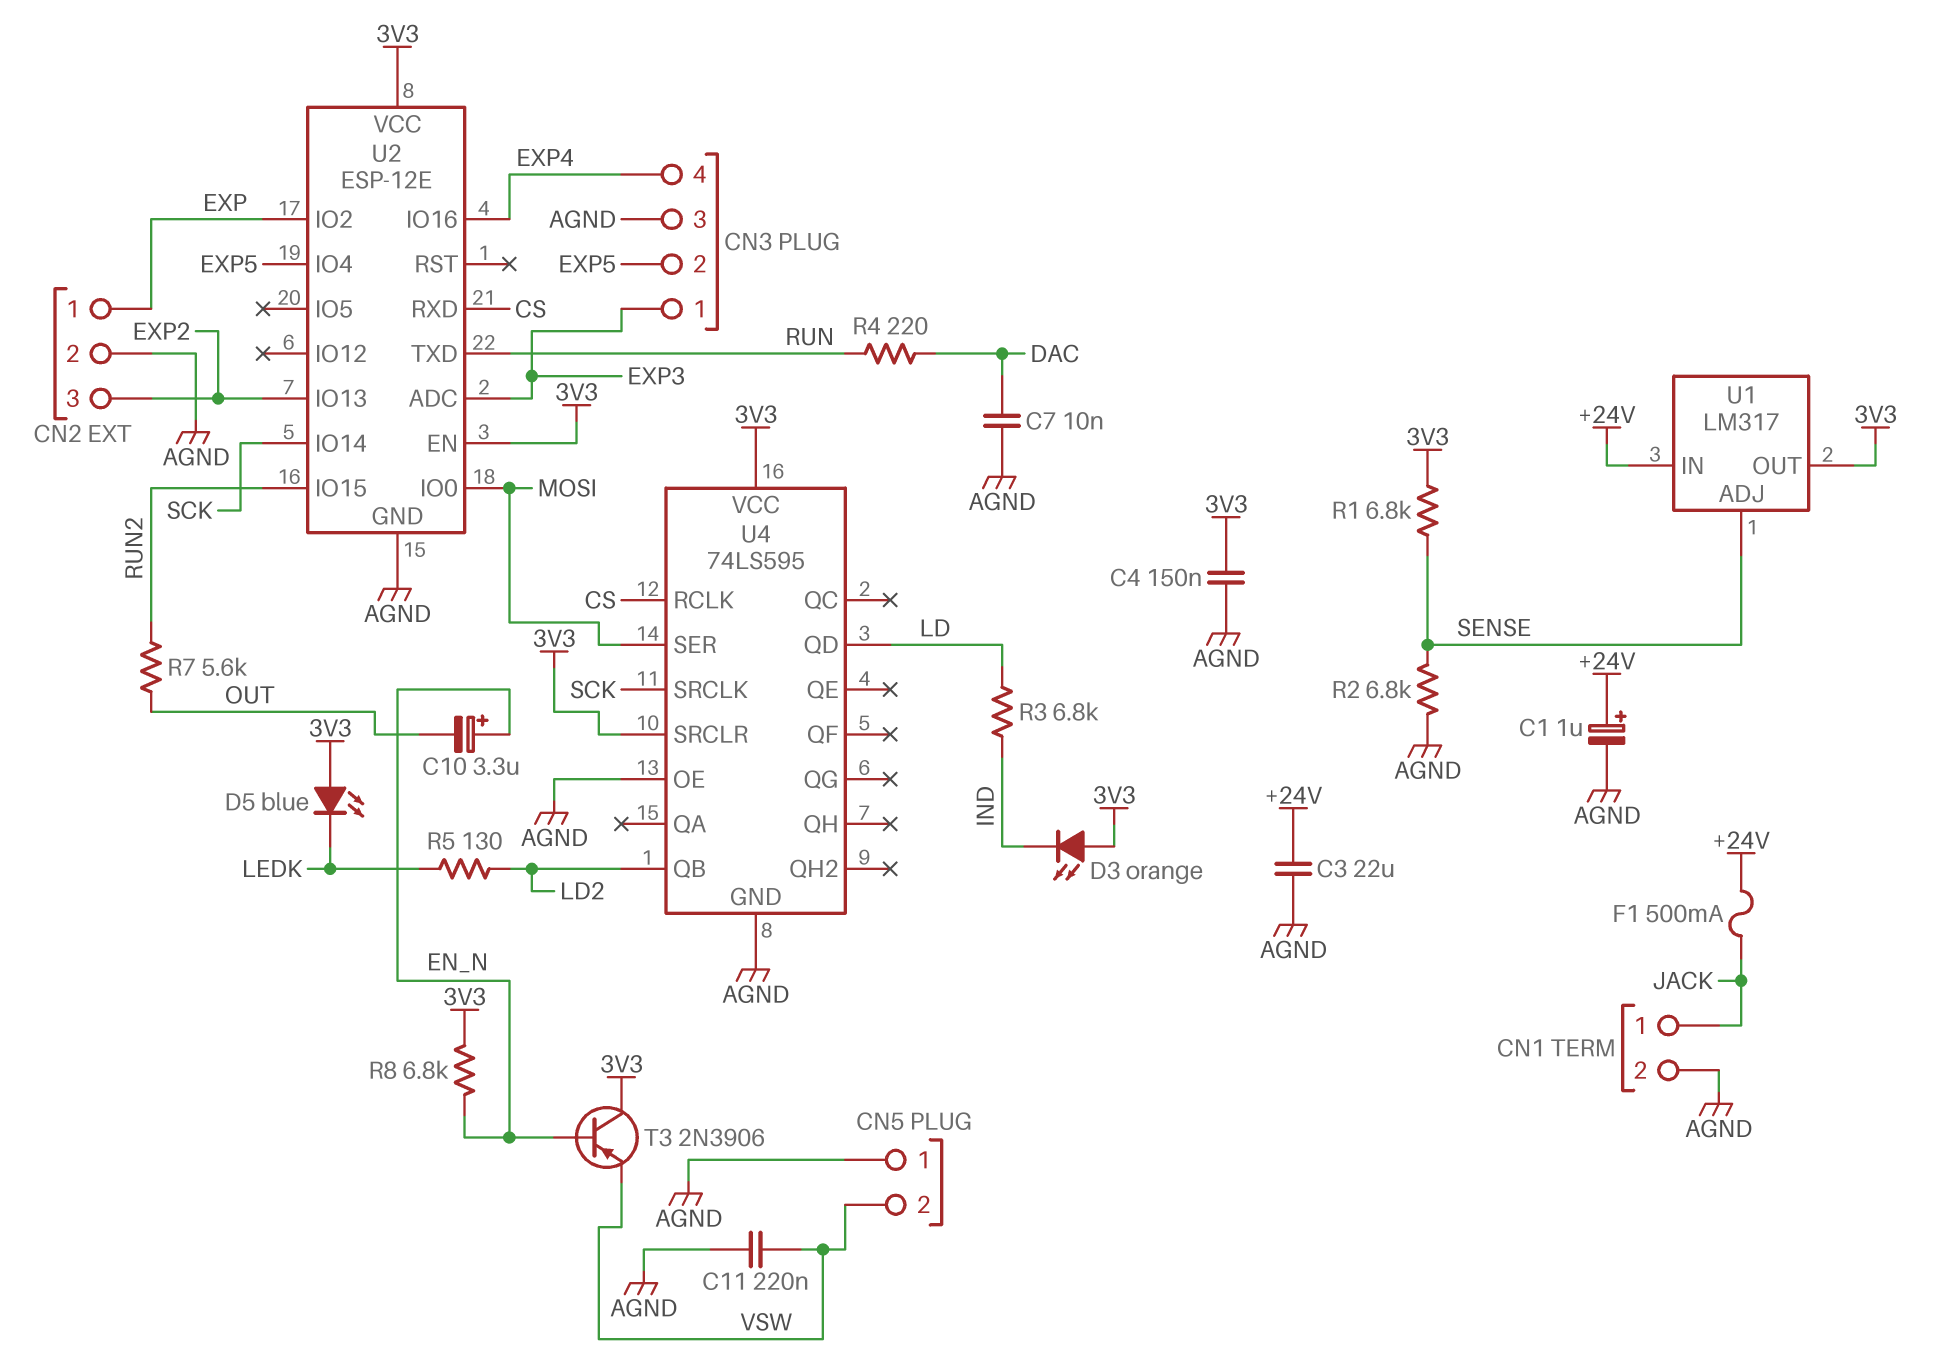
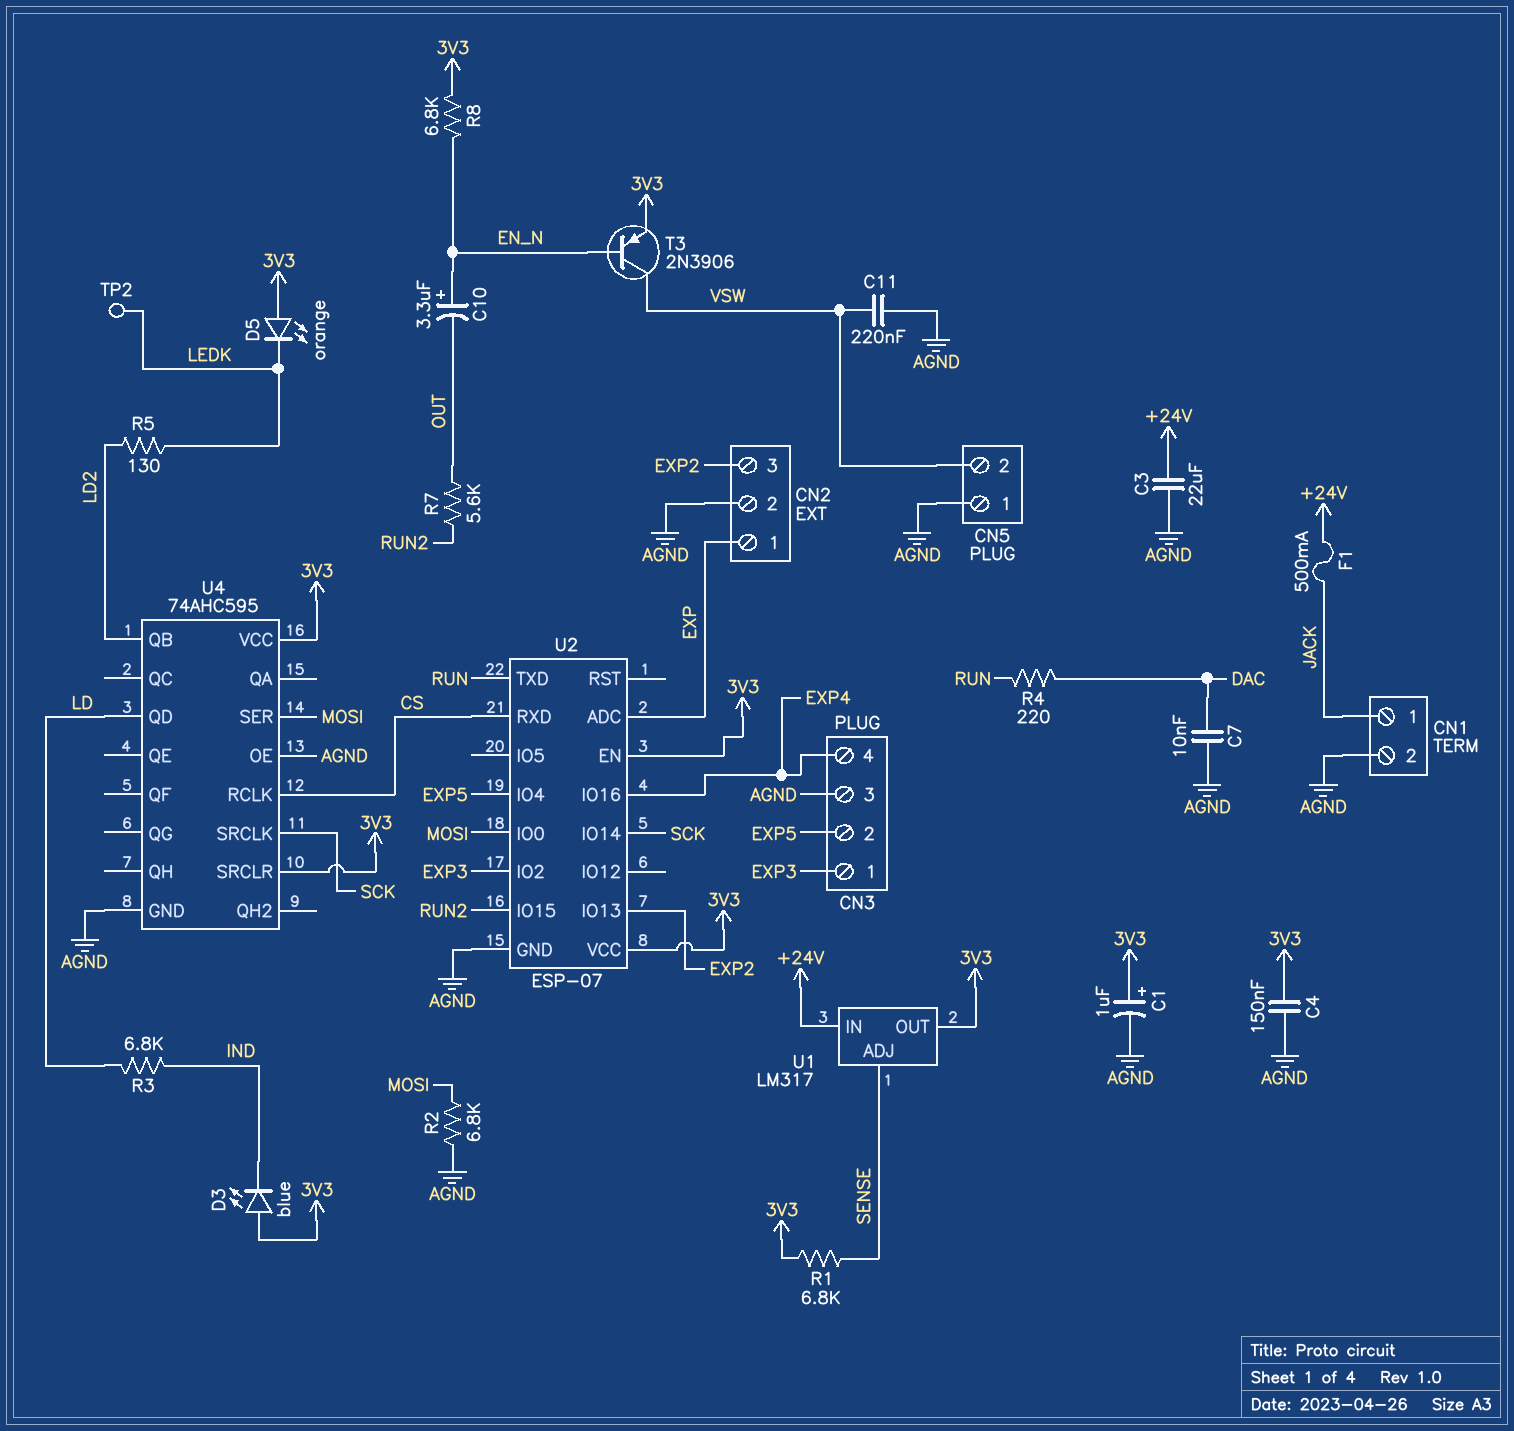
C1: 1uF (plus +24V, minus AGND) -> 1uF (plus 3V3, minus AGND)
D3: LED orange (A 3V3, K IND) -> LED blue (A 3V3, K IND)
D5: LED blue (A 3V3, K LEDK) -> LED orange (A 3V3, K LEDK)
R2: 6.8k (AGND, SENSE) -> 6.8k (AGND, MOSI)
T3: PNP 2N3906 (B EN_N, C 3V3, E VSW) -> PNP 2N3906 (B EN_N, C VSW, E 3V3)
TP2: none -> test point (LEDK)
U2: ESP-12E -> ESP-07
U2 pin ADC: EXP3 -> EXP
U2 pin IO2: EXP -> EXP3
U4: 74LS595 -> 74AHC595

